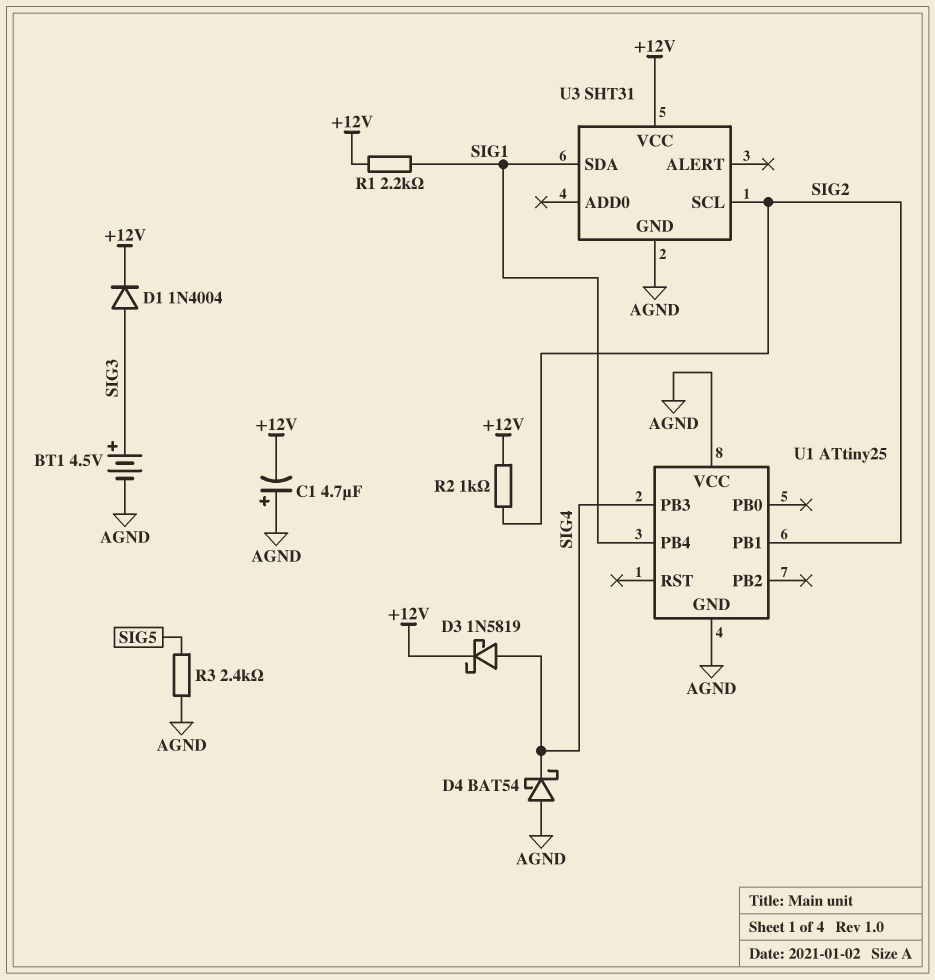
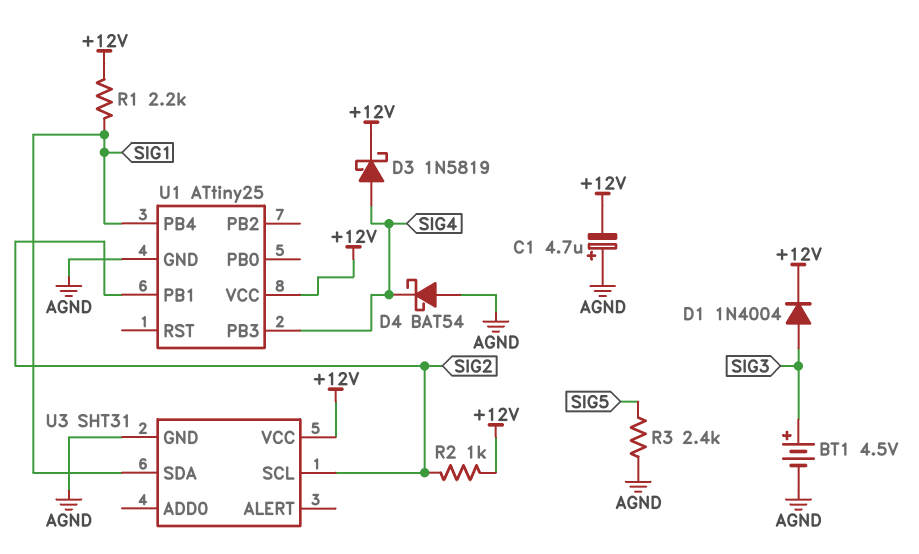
U1 pin VCC: AGND -> +12V

